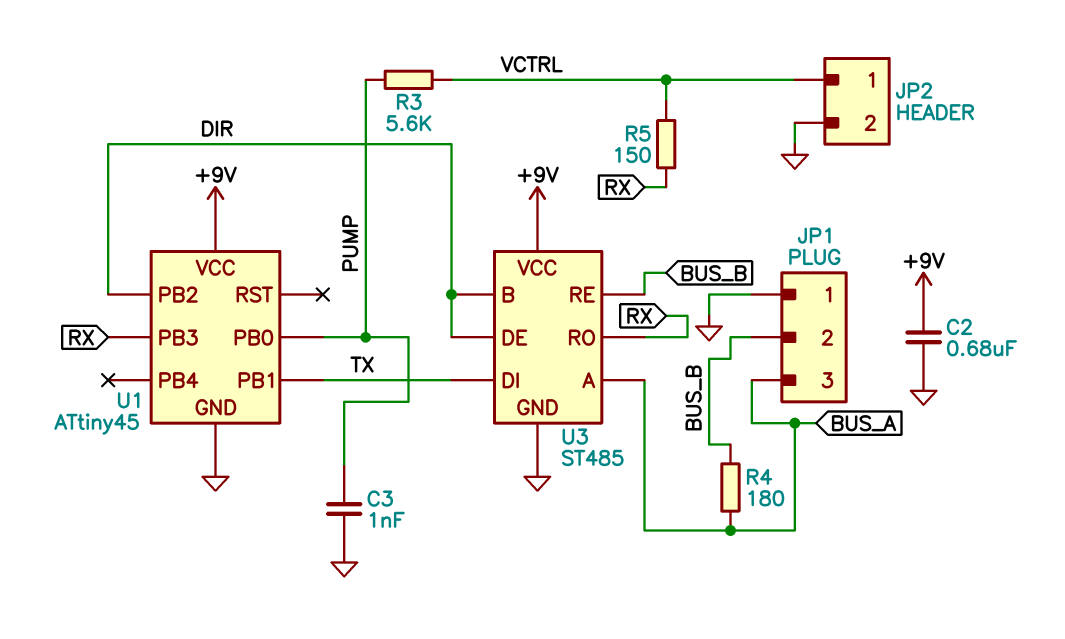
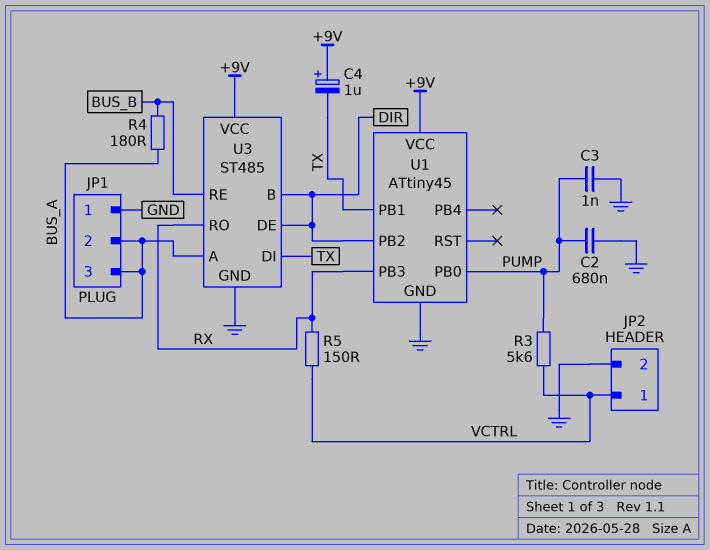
C2: 680nF (+9V, GND) -> 680nF (GND, PUMP)
C4: none -> 1uF (plus +9V, minus TX)
JP1 pin 2: BUS_B -> BUS_A

